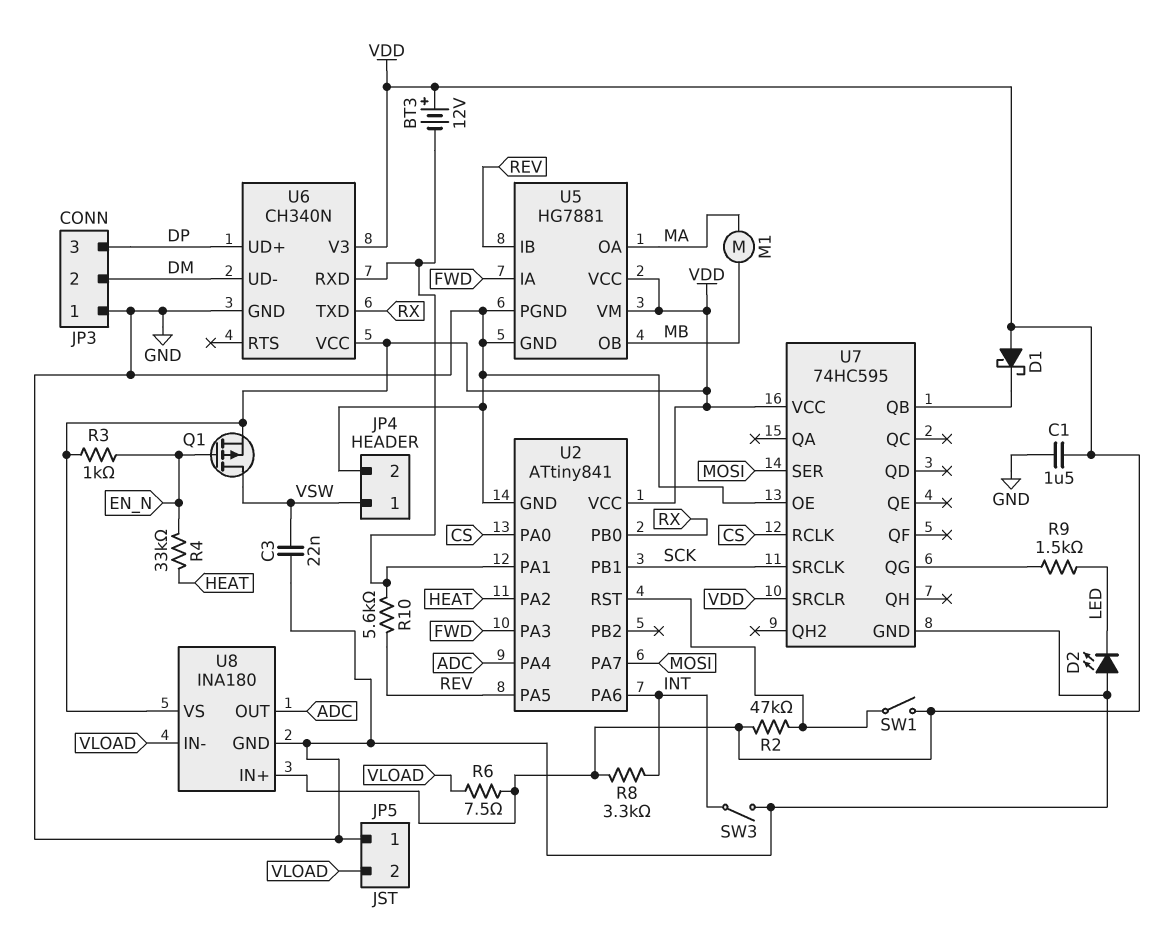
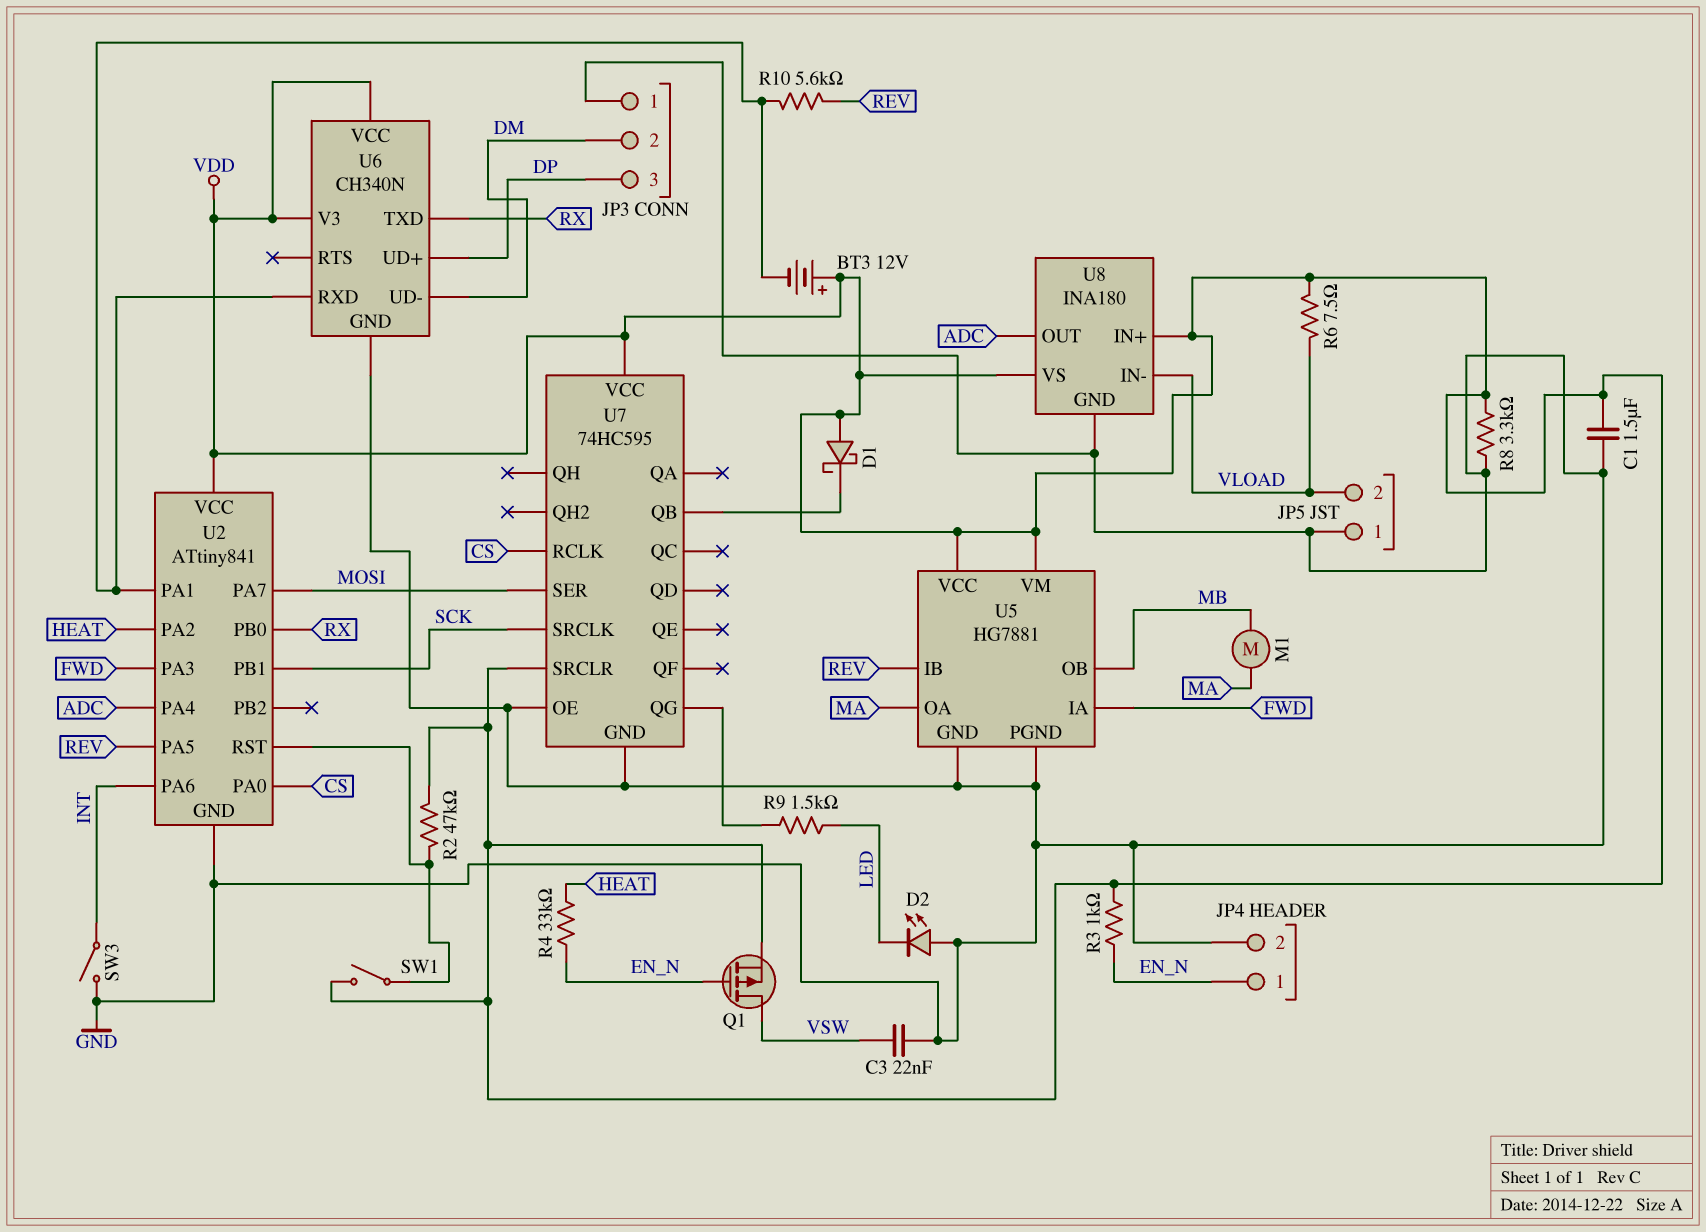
JP4 pin 1: VSW -> EN_N
R8: 3.3k (INT, VDD) -> 3.3k (GND, VDD)

